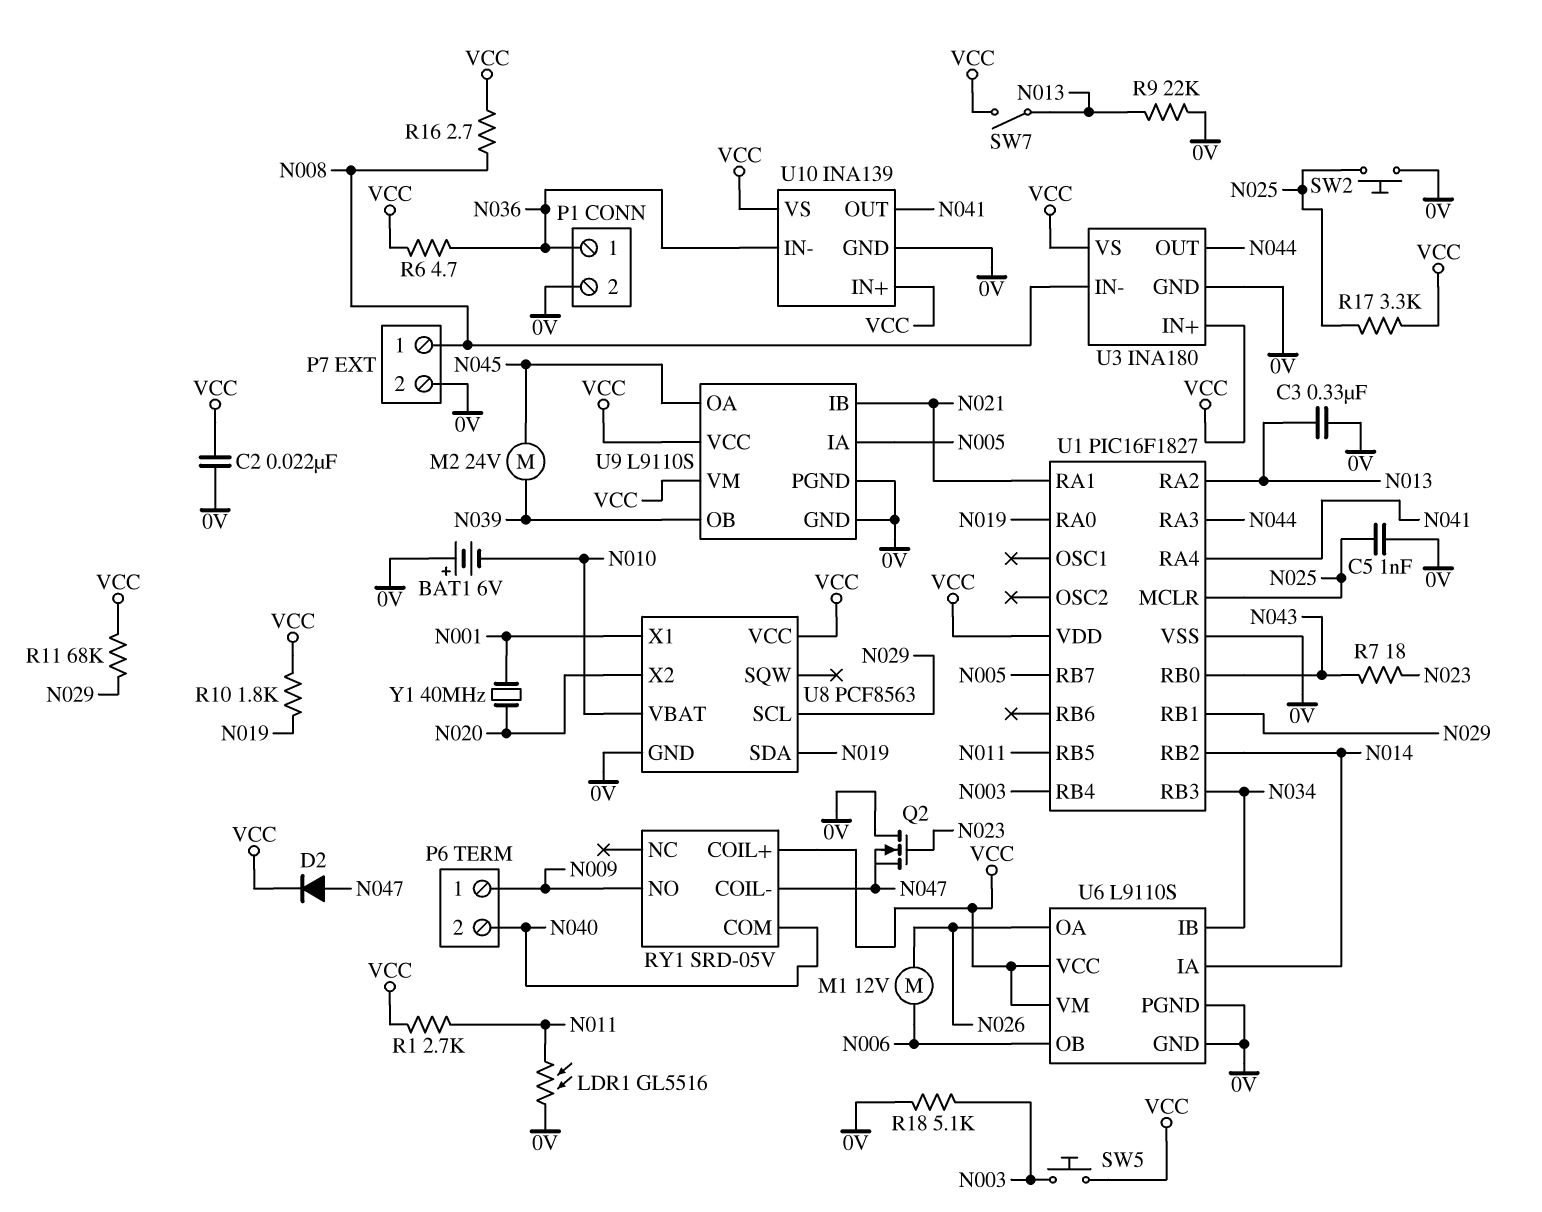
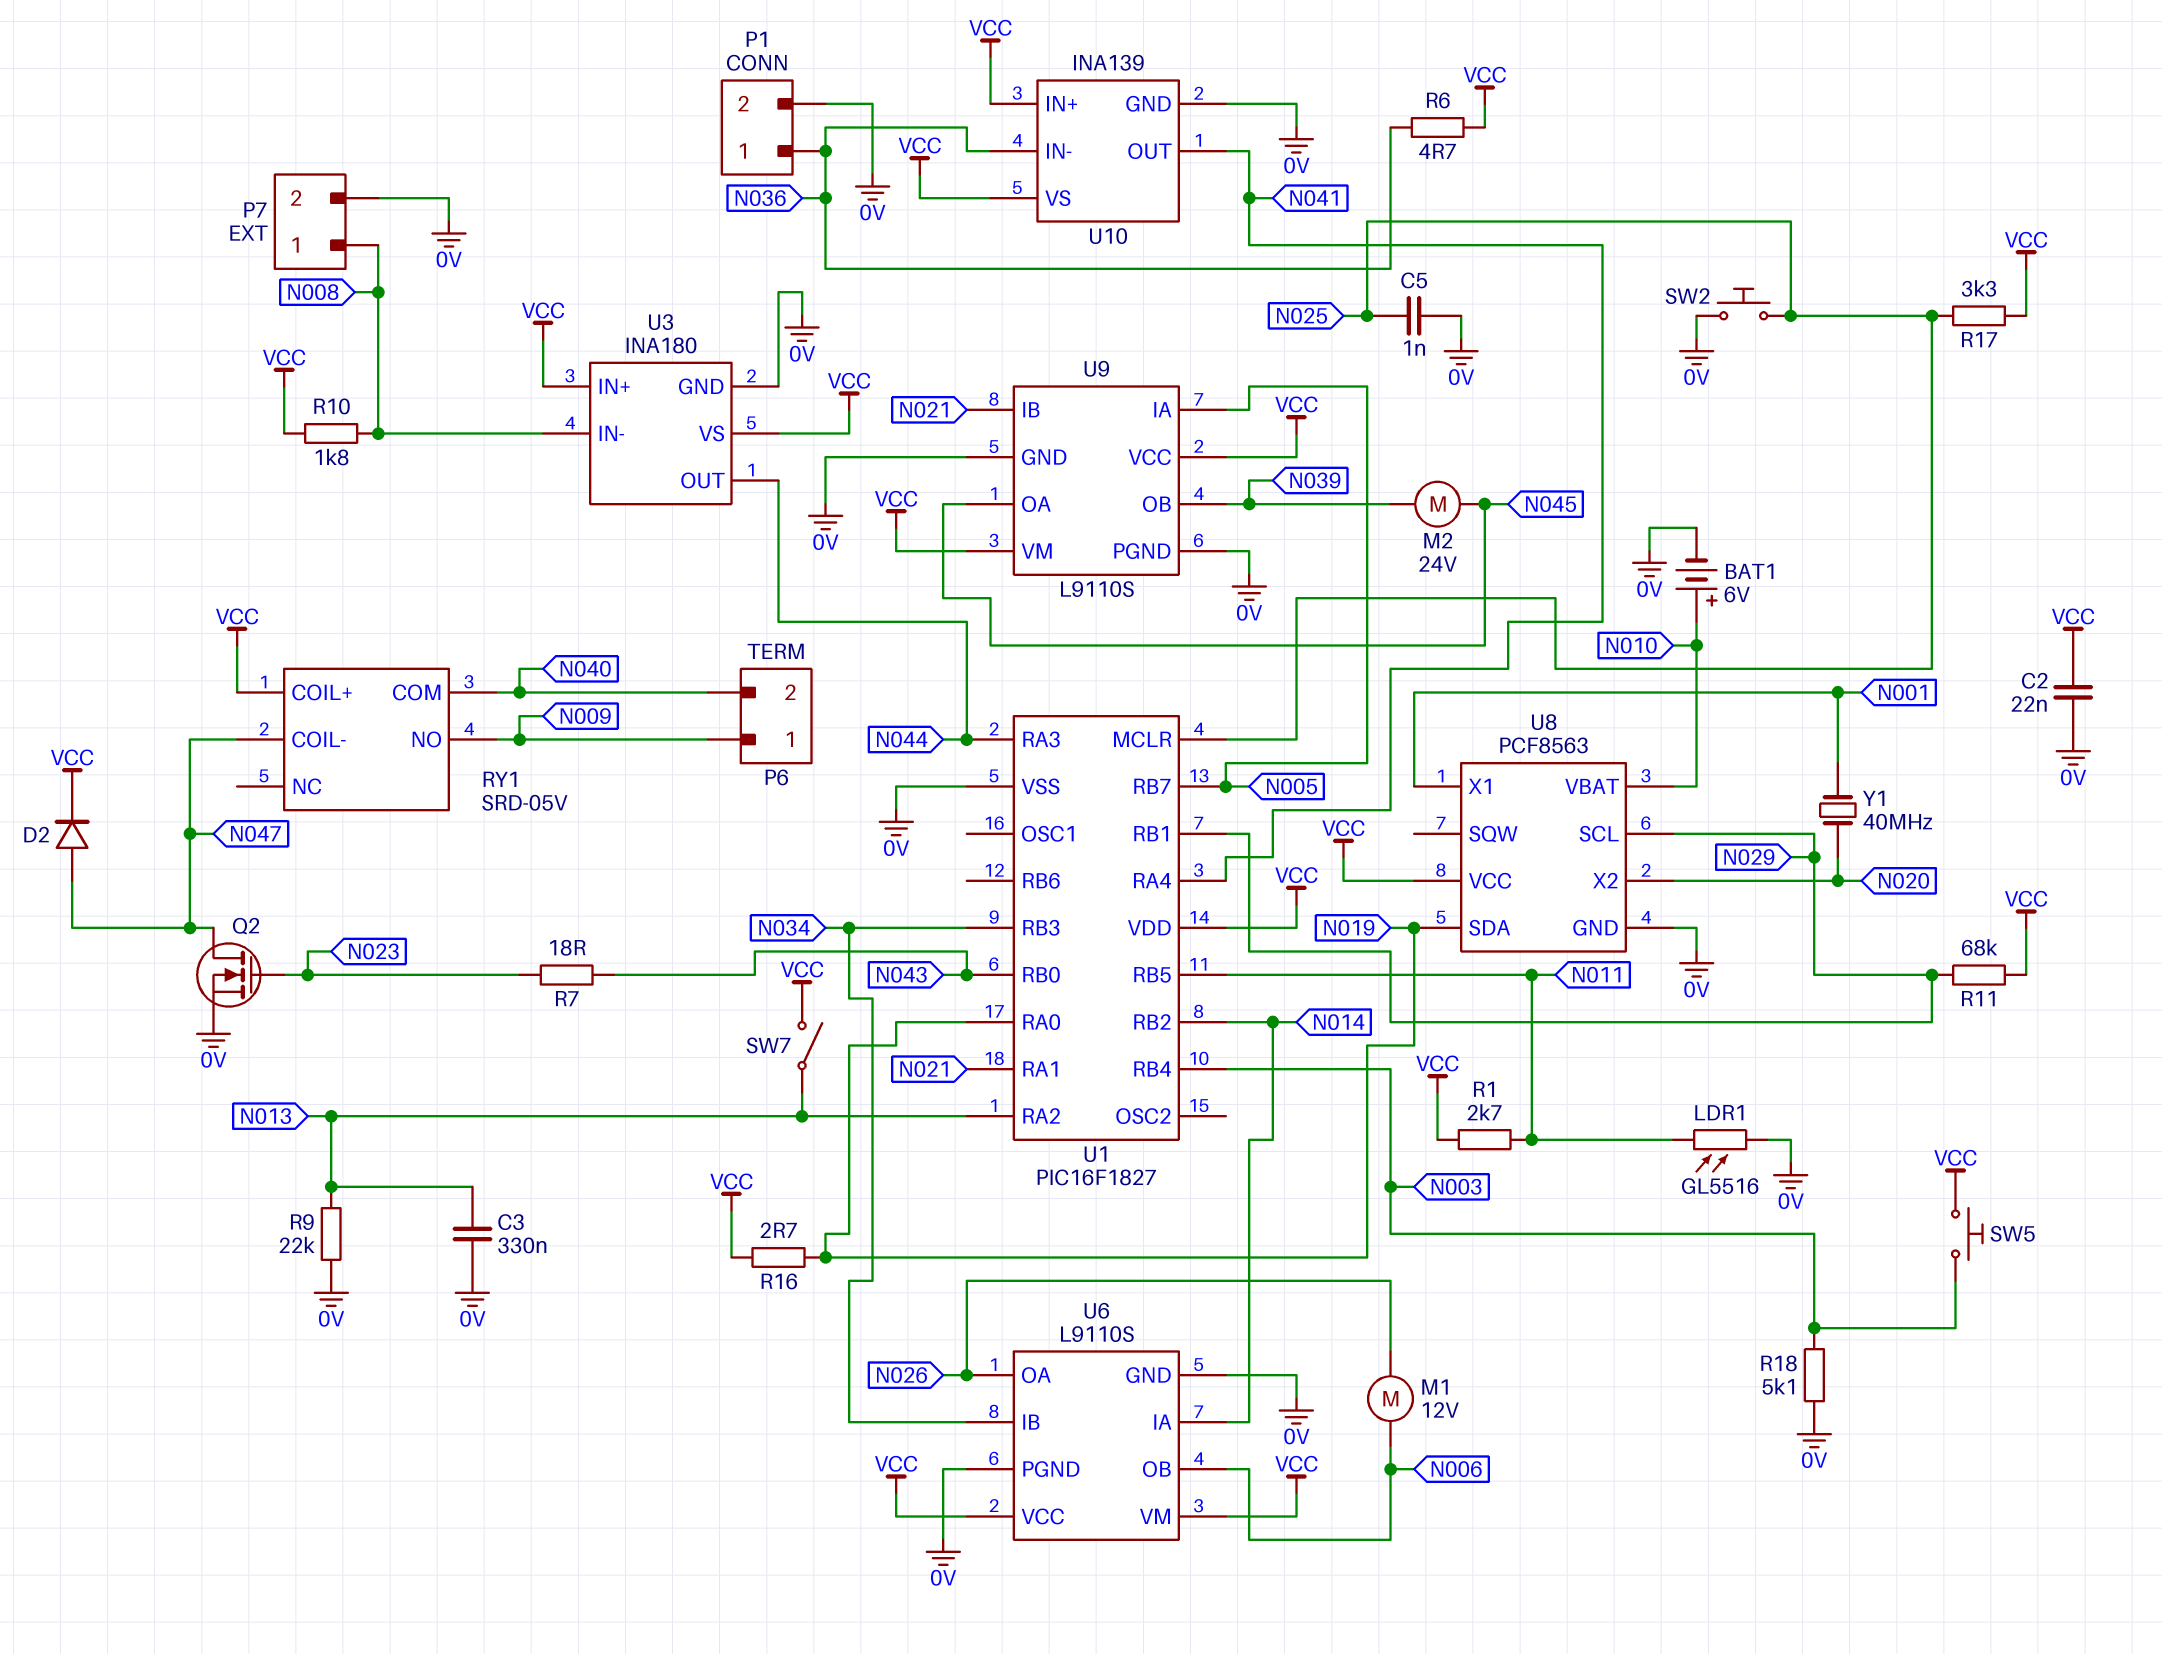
BAT1: 6V (plus 0V, minus N010) -> 6V (plus N010, minus 0V)
Q2: NMOS (G N023, D 0V, S N047) -> NMOS (G N023, D N047, S 0V)
R10: 1.8k (N019, VCC) -> 1.8k (N008, VCC)
R16: 2.7 (N008, VCC) -> 2.7 (N019, VCC)

